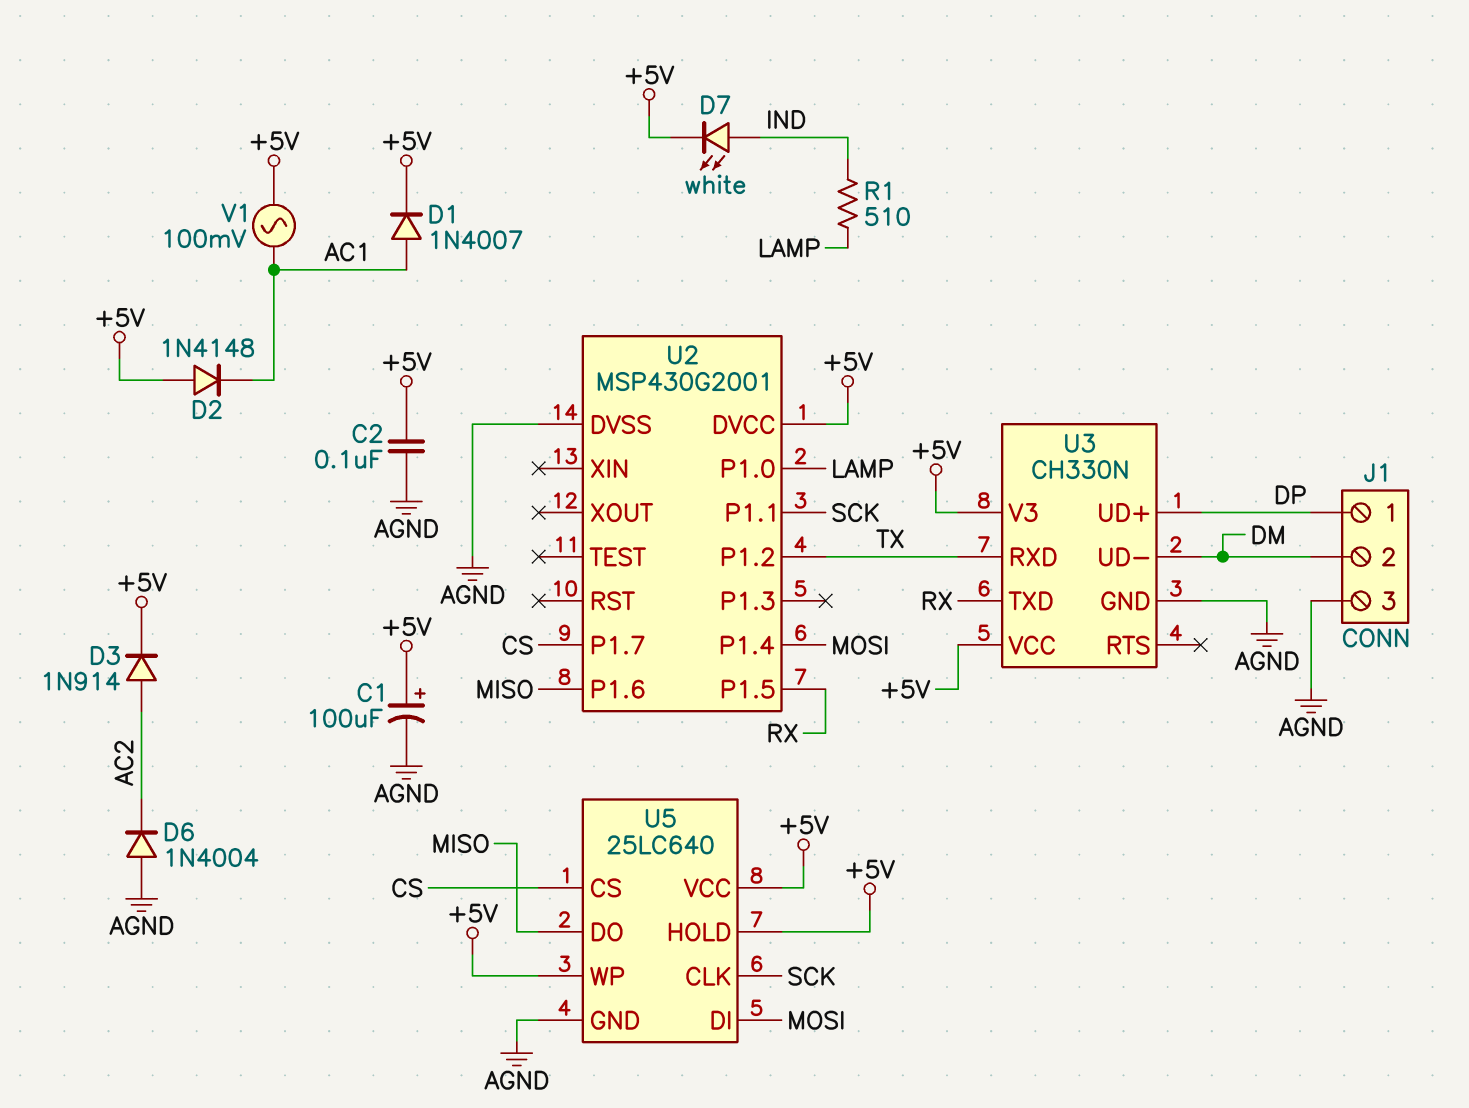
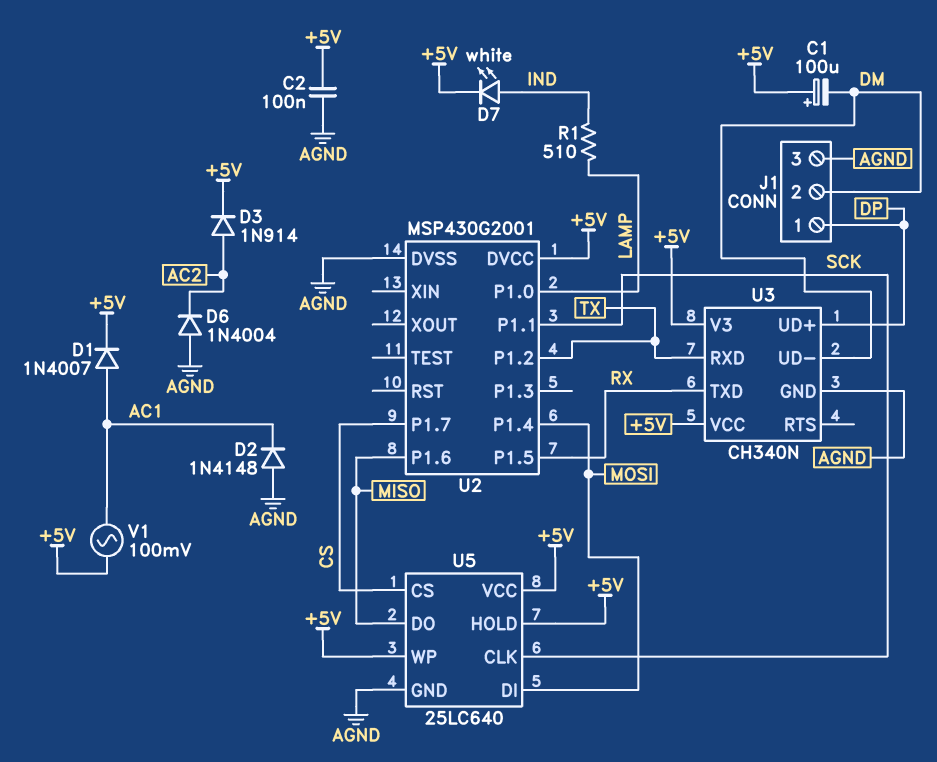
C1: 100uF (plus +5V, minus AGND) -> 100uF (plus +5V, minus DM)
D2: diode 1N4148 (A +5V, K AC1) -> diode 1N4148 (A AGND, K AC1)
U3: CH330N -> CH340N

